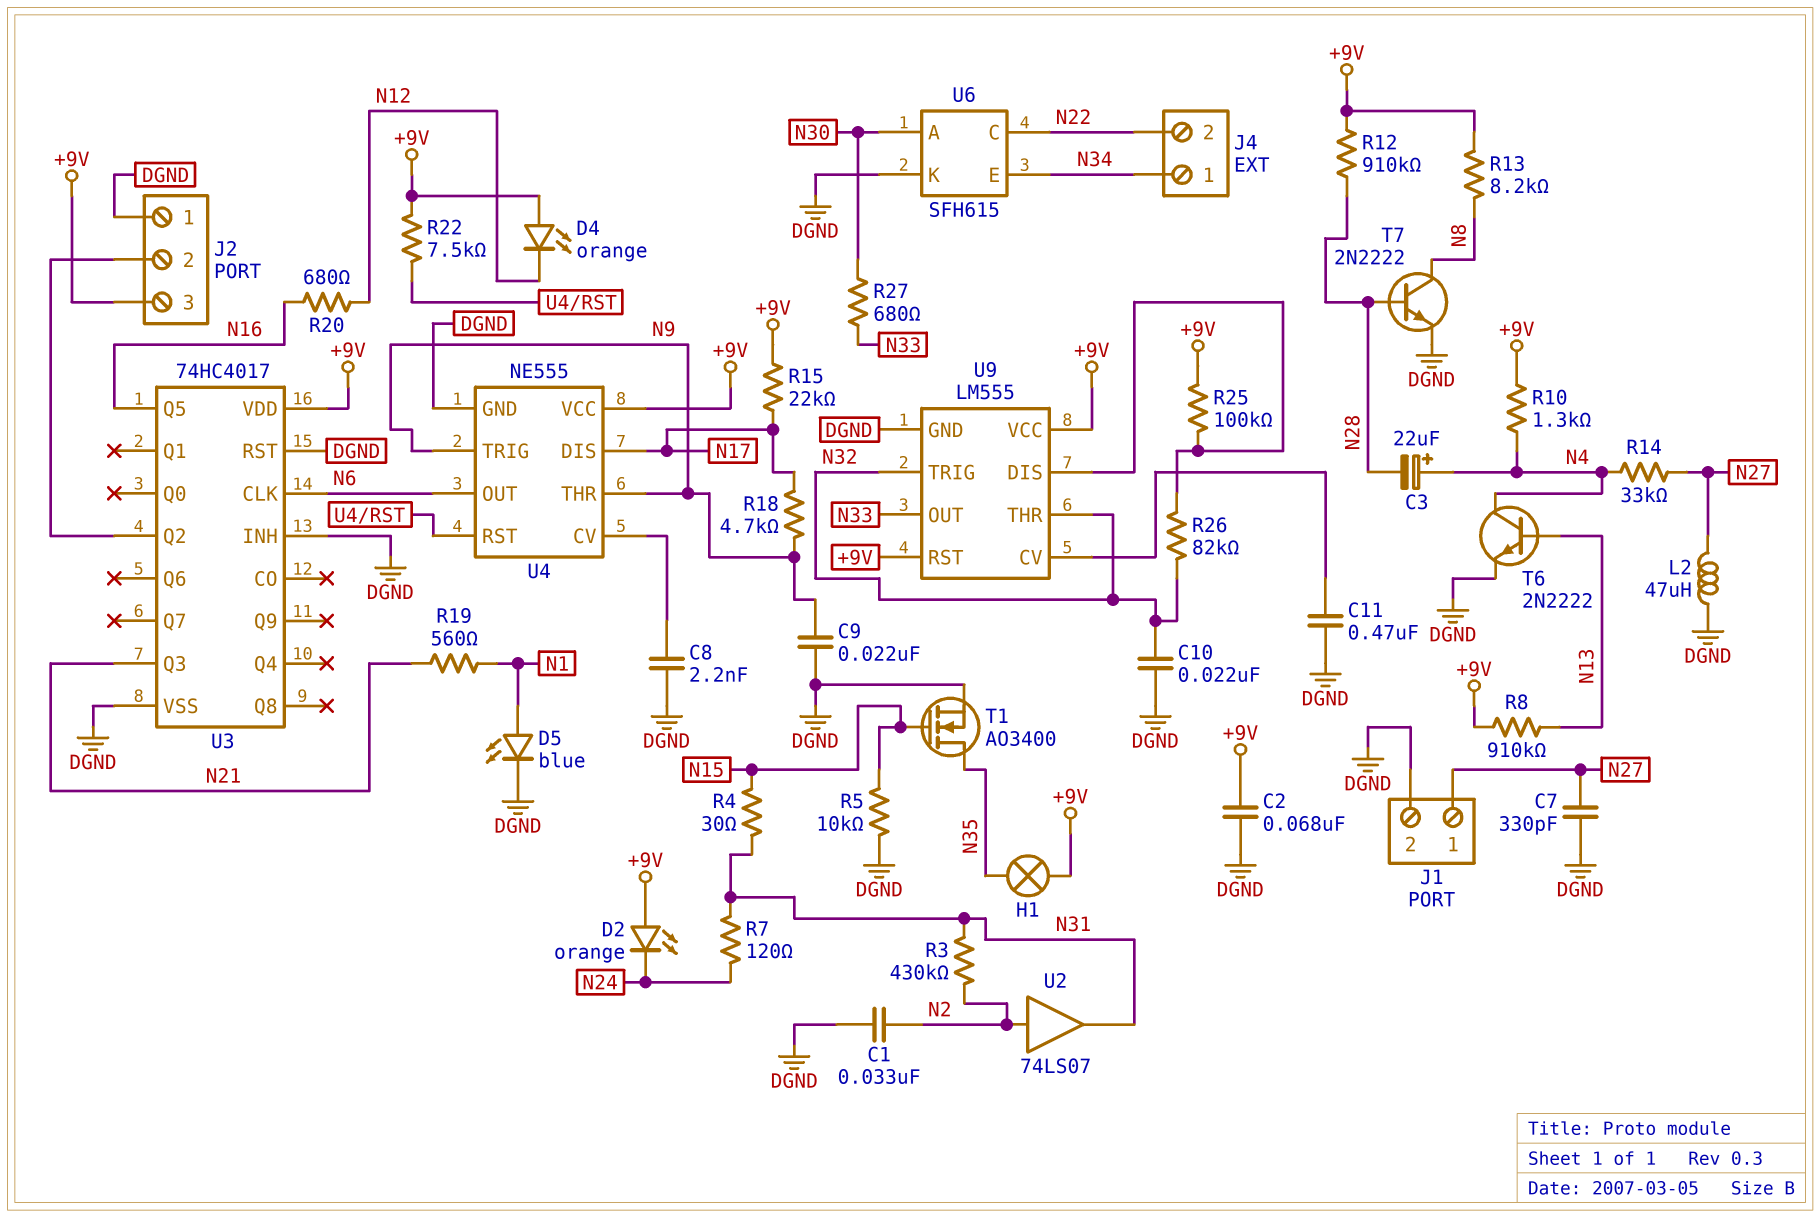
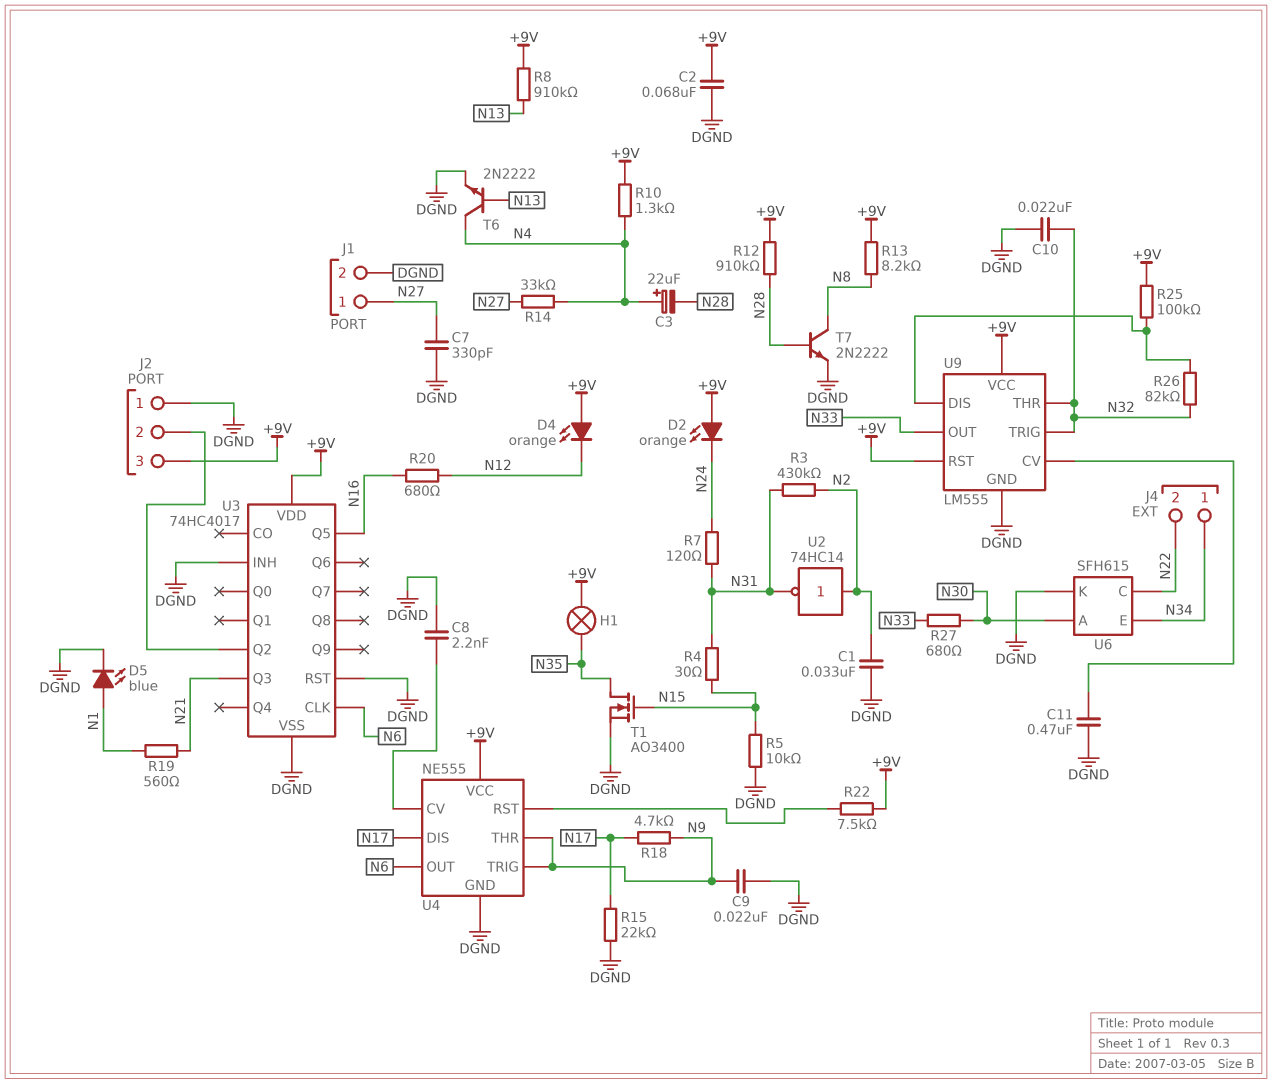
L2: 47uH (DGND, N27) -> none
R15: 22k (+9V, N17) -> 22k (DGND, N17)
U2: buffer 74LS07 (in N2, out N31) -> NOT 74HC14 (in N2, out N31)

